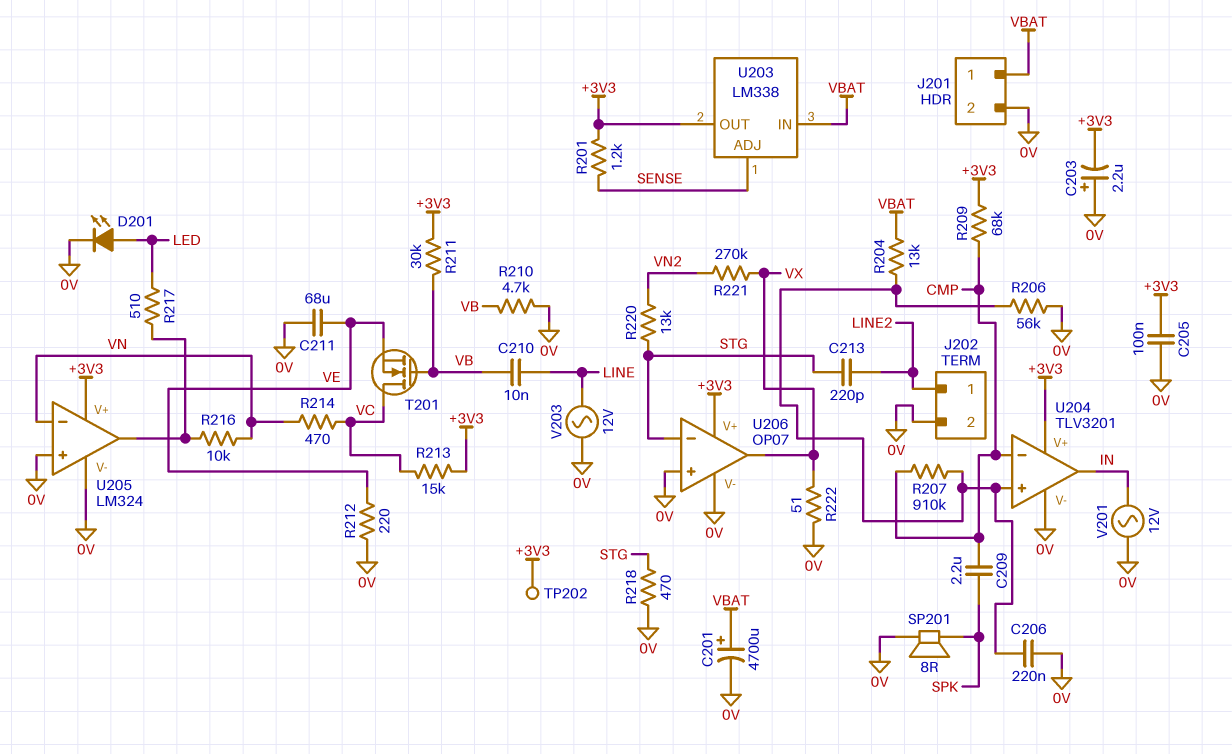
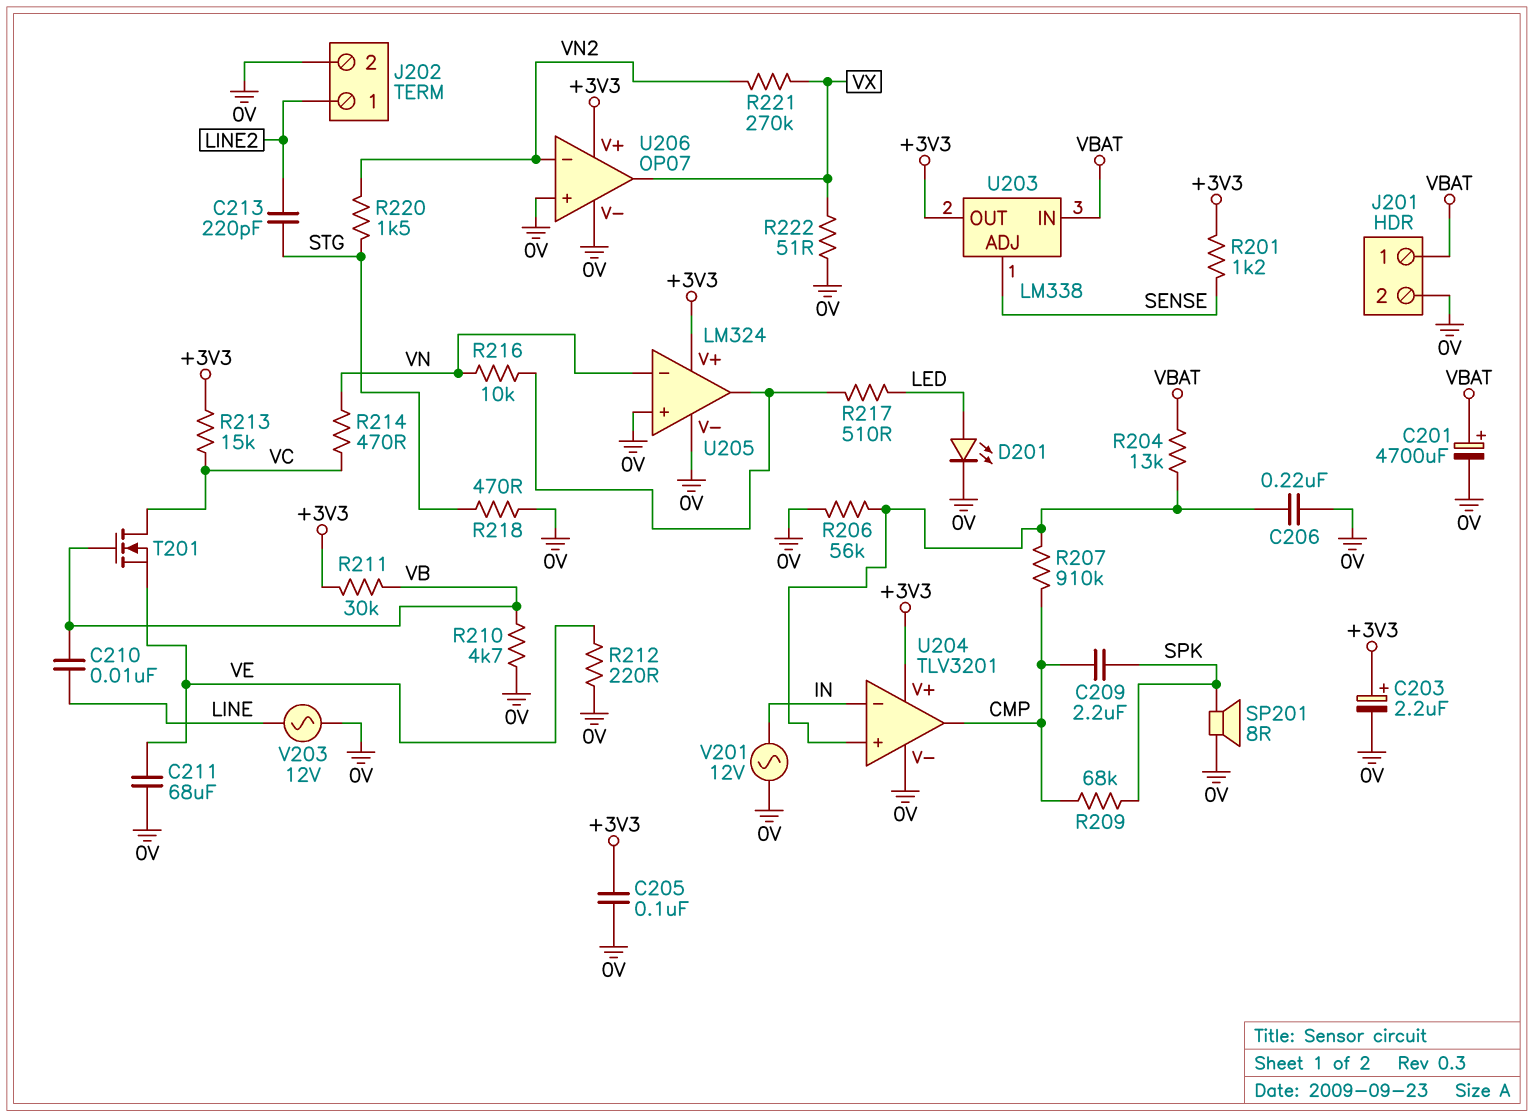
C203: 2.2uF (plus 0V, minus +3V3) -> 2.2uF (plus +3V3, minus 0V)
R209: 68k (+3V3, CMP) -> 68k (CMP, SPK)
R220: 13k (STG, VN2) -> 1.5k (STG, VN2)
TP202: test point (+3V3) -> none
U204 pin in-: CMP -> IN
U204 pin out: IN -> CMP
U206 pin in-: STG -> VN2

